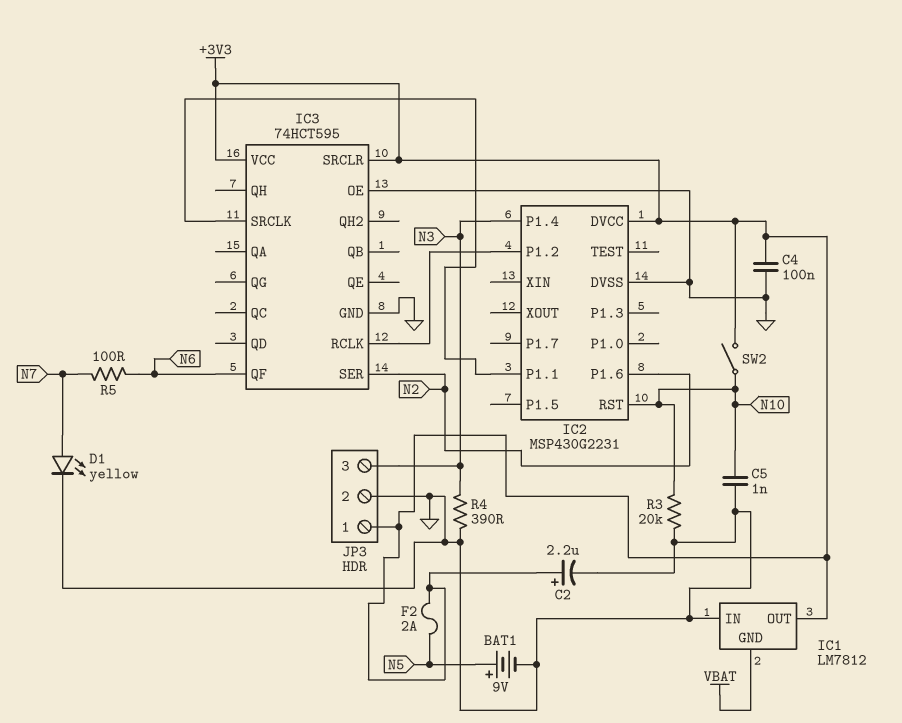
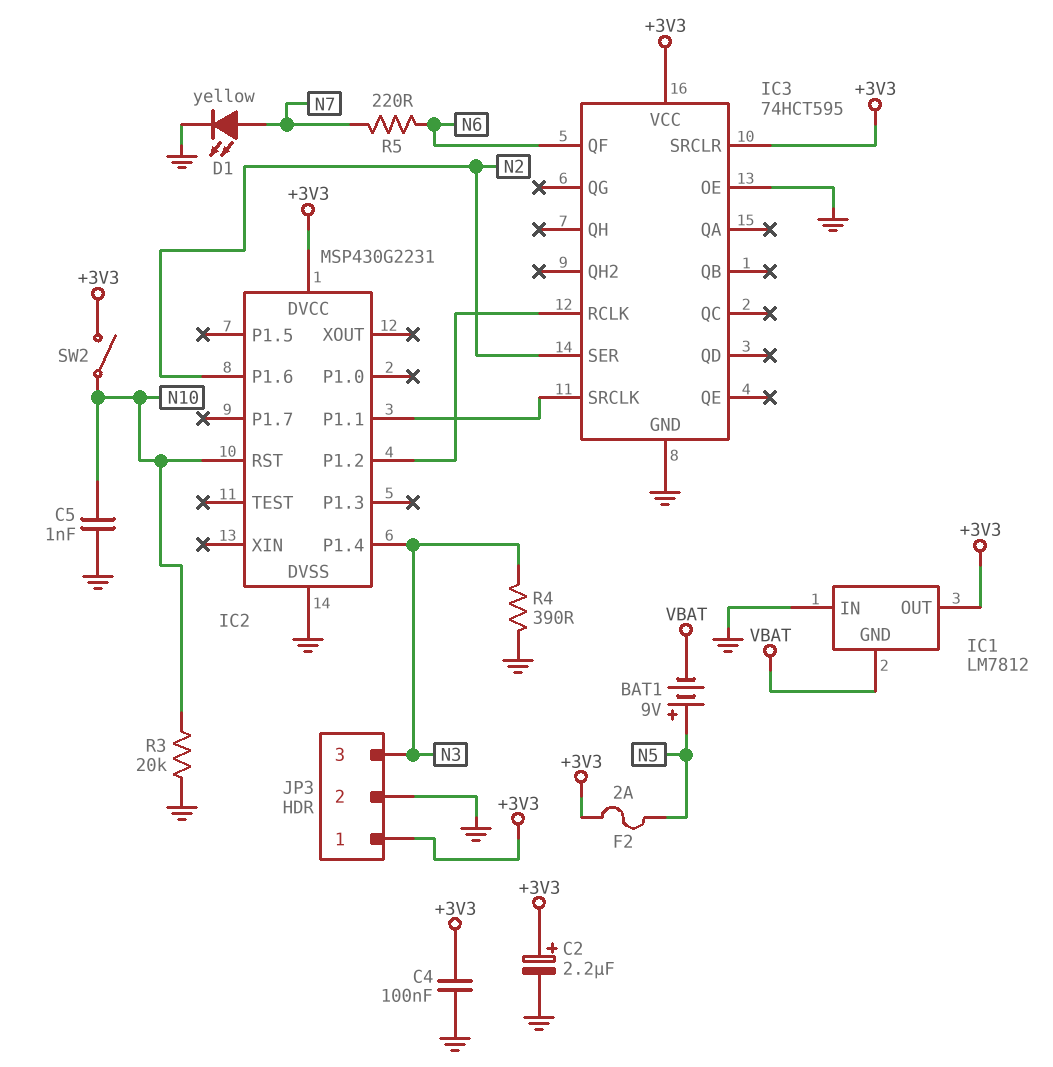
BAT1: 9V (plus N5, minus GND) -> 9V (plus N5, minus VBAT)
R5: 100 (N6, N7) -> 220 (N6, N7)

